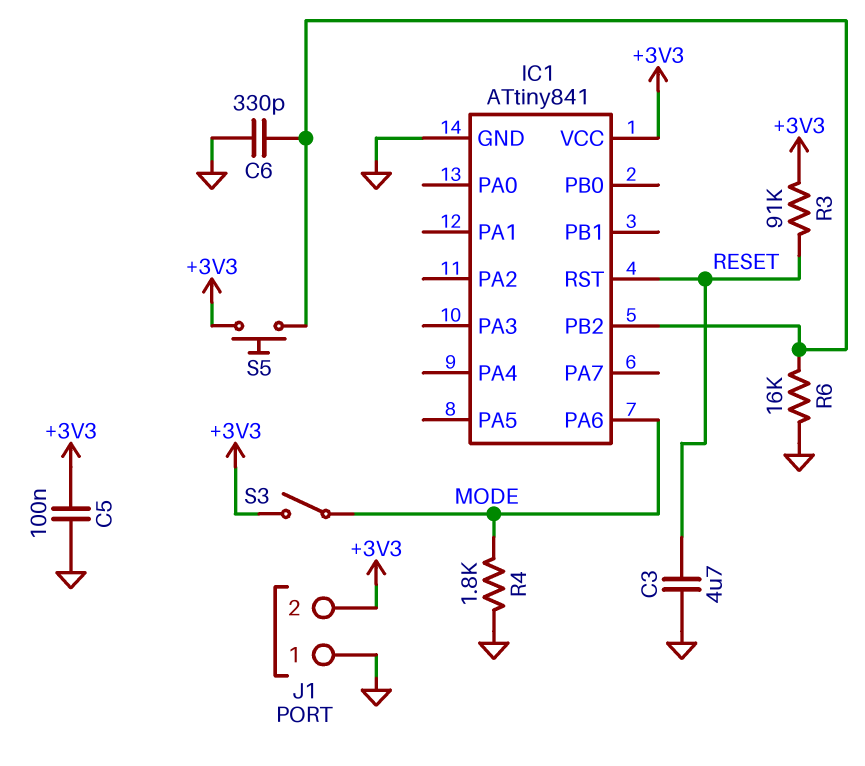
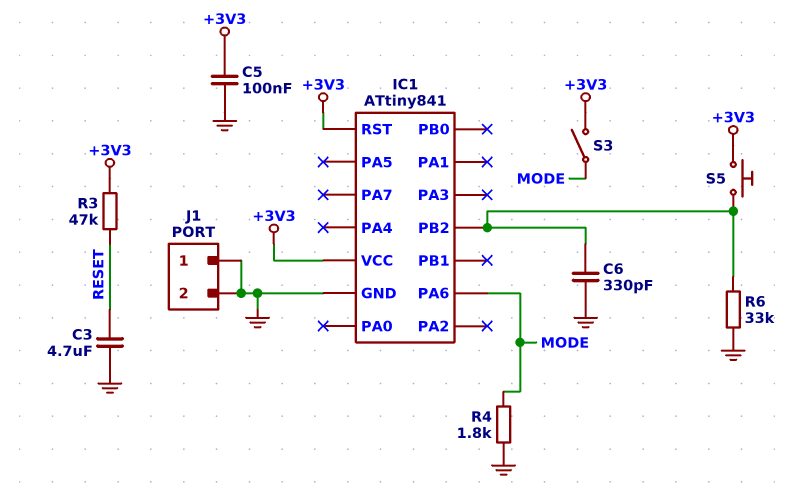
IC1 pin RST: RESET -> +3V3
J1 pin 2: +3V3 -> GND
R3: 91k (+3V3, RESET) -> 47k (+3V3, RESET)
R6: 16k (GND, IC1/PB2) -> 33k (GND, IC1/PB2)

